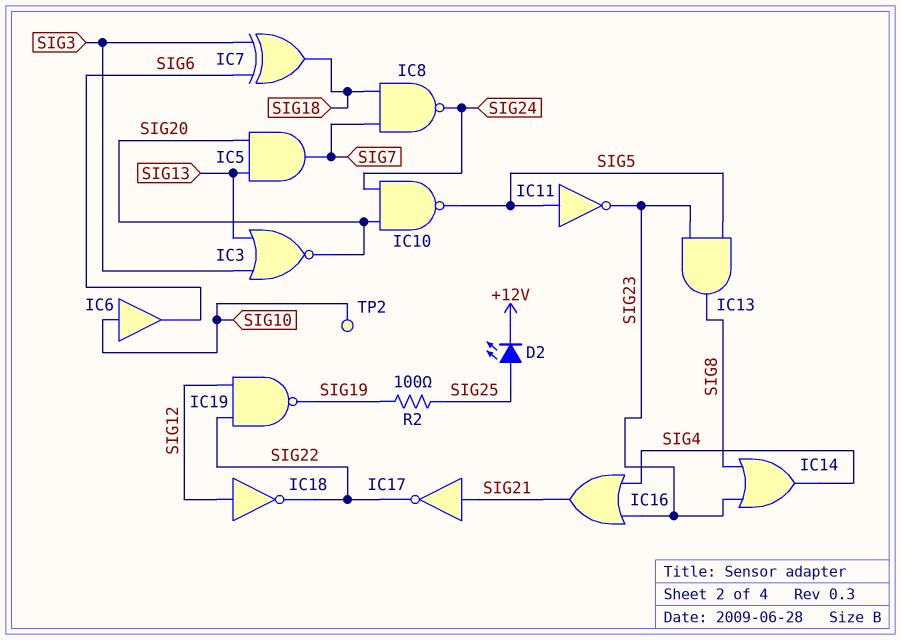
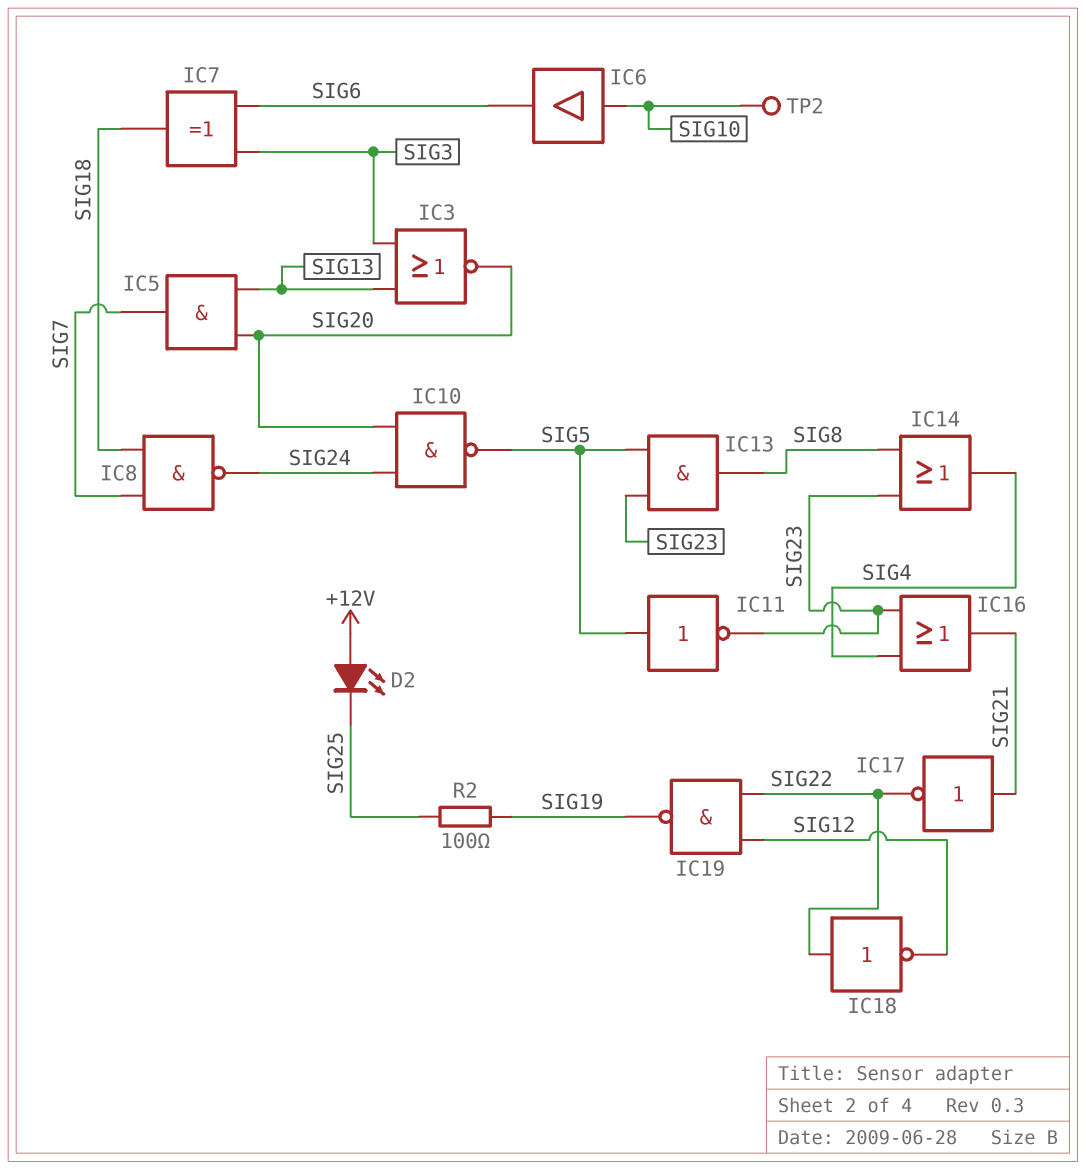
D2: LED (A SIG25, K +12V) -> LED (A +12V, K SIG25)
IC18: NOT (in SIG12, out SIG22) -> NOT (in SIG22, out SIG12)

